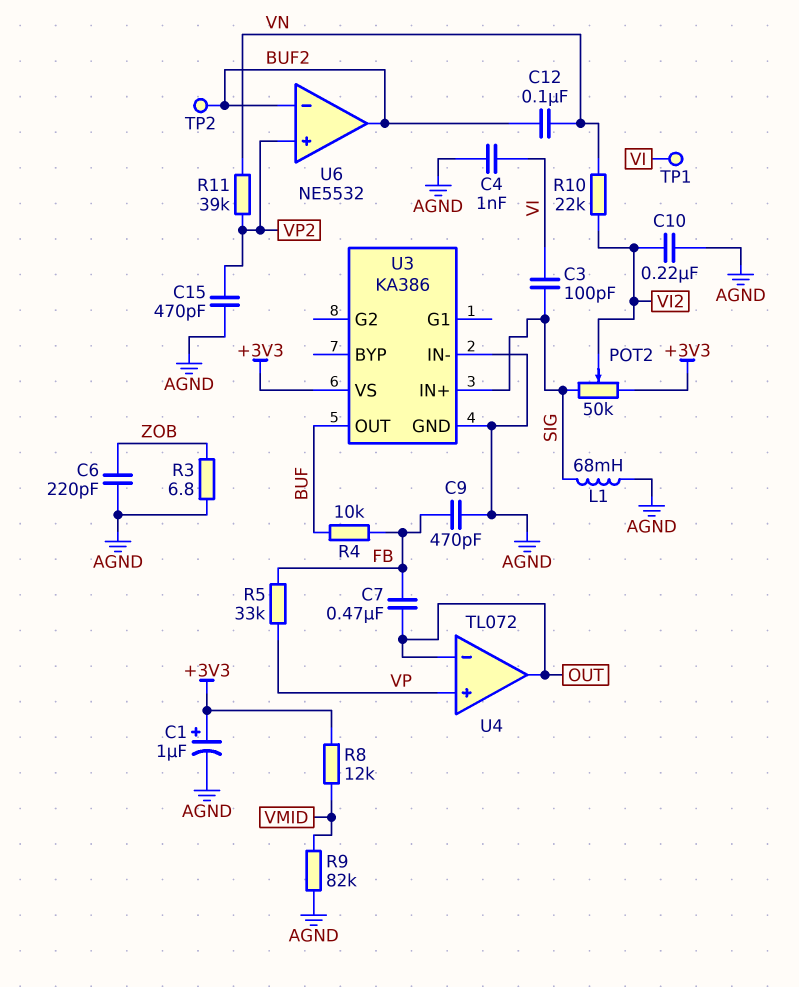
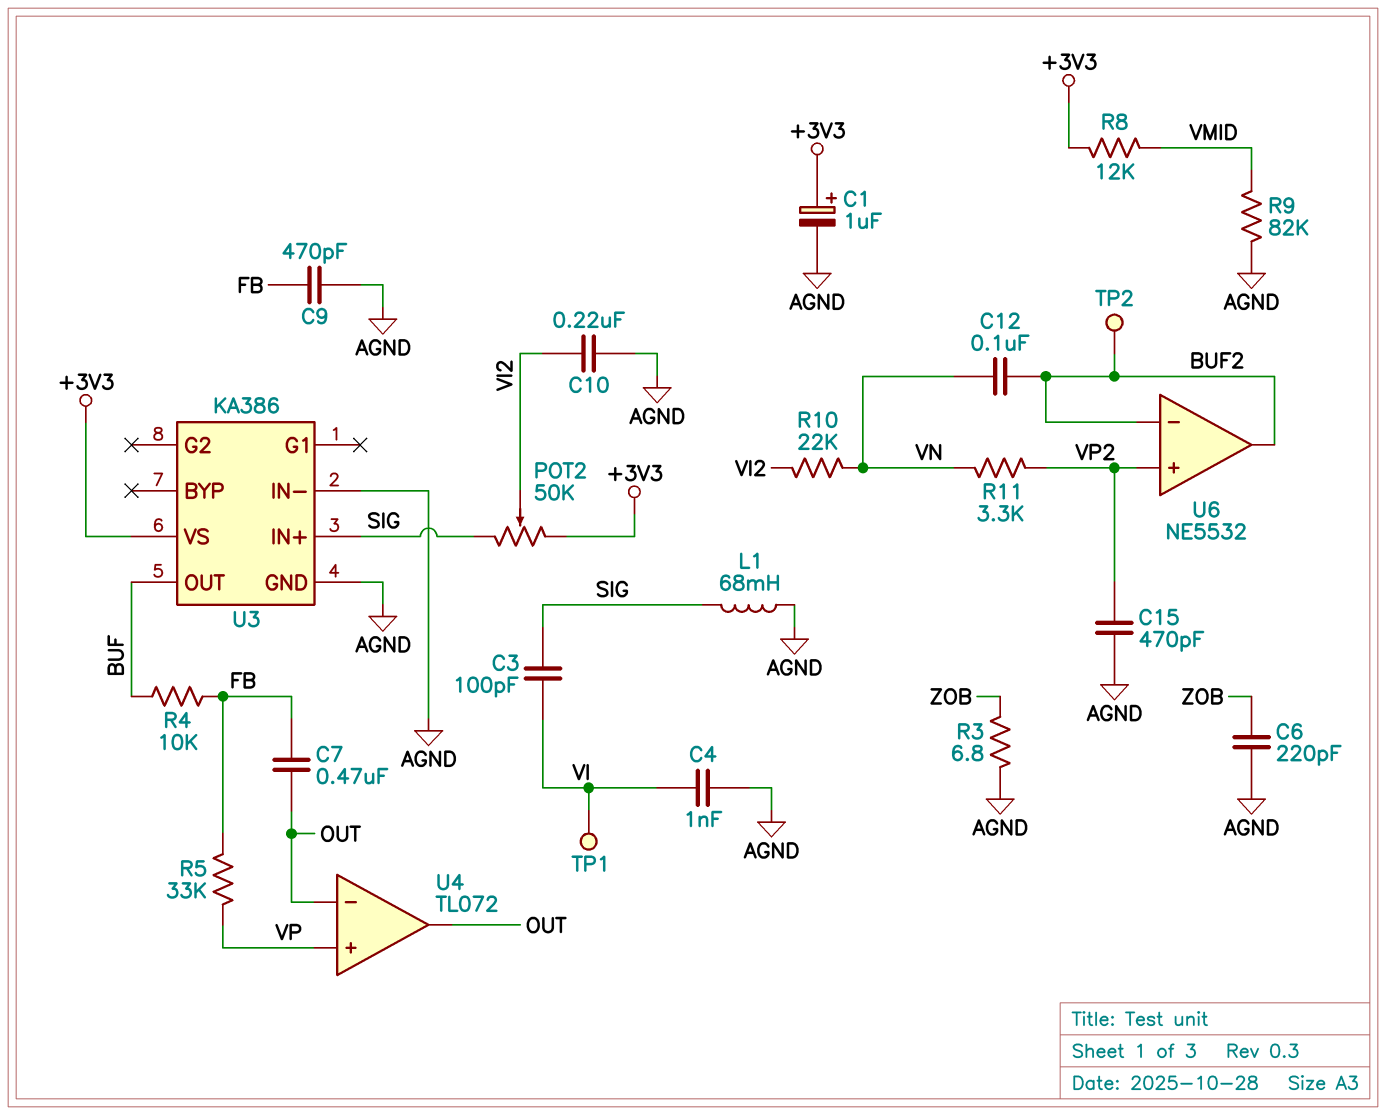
R11: 39k (VN, VP2) -> 3.3k (VN, VP2)

